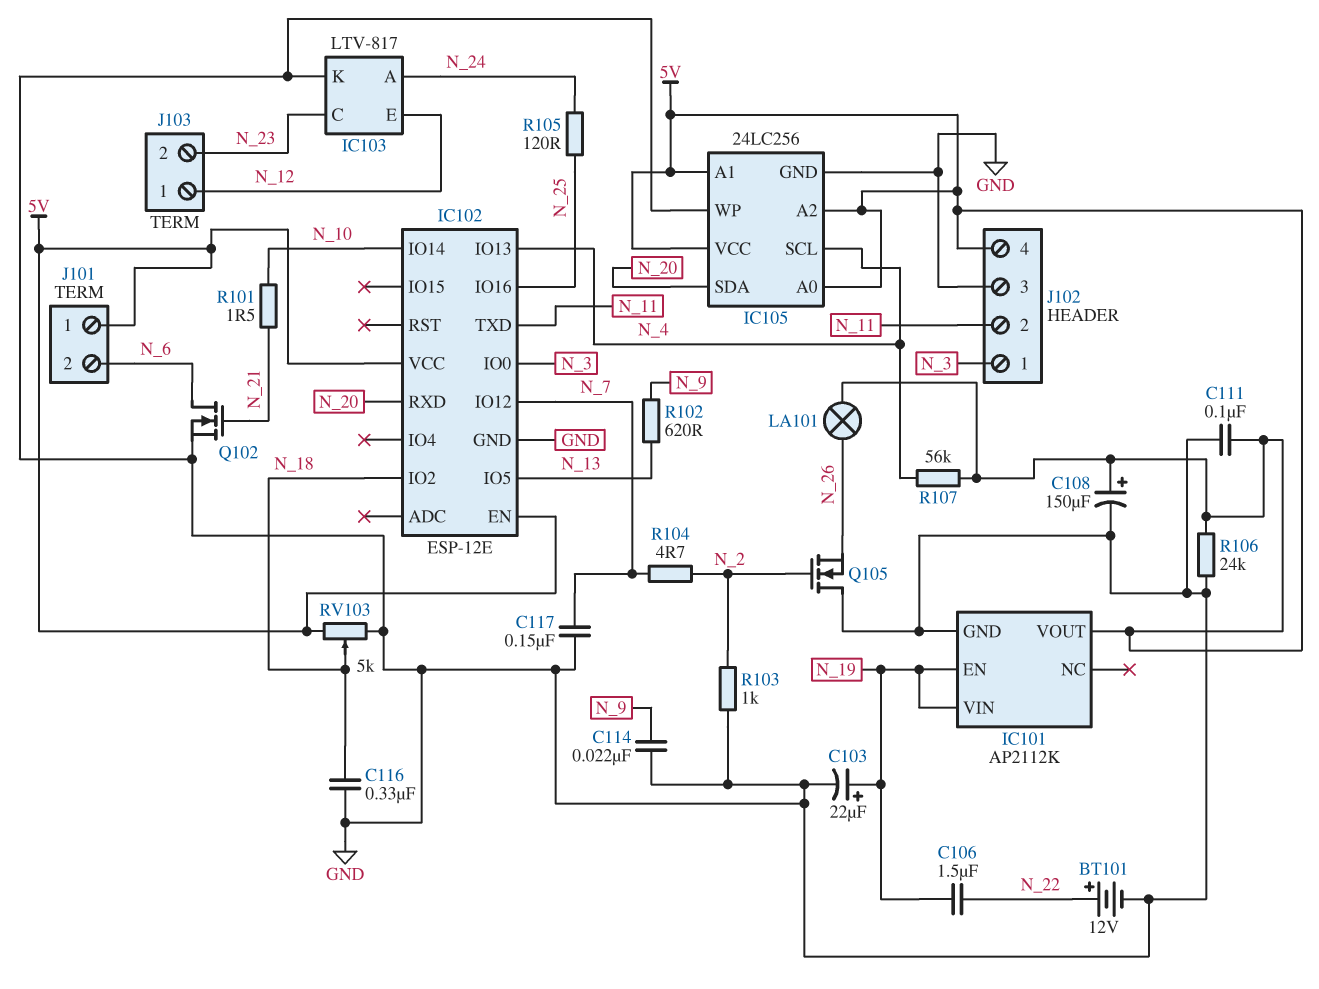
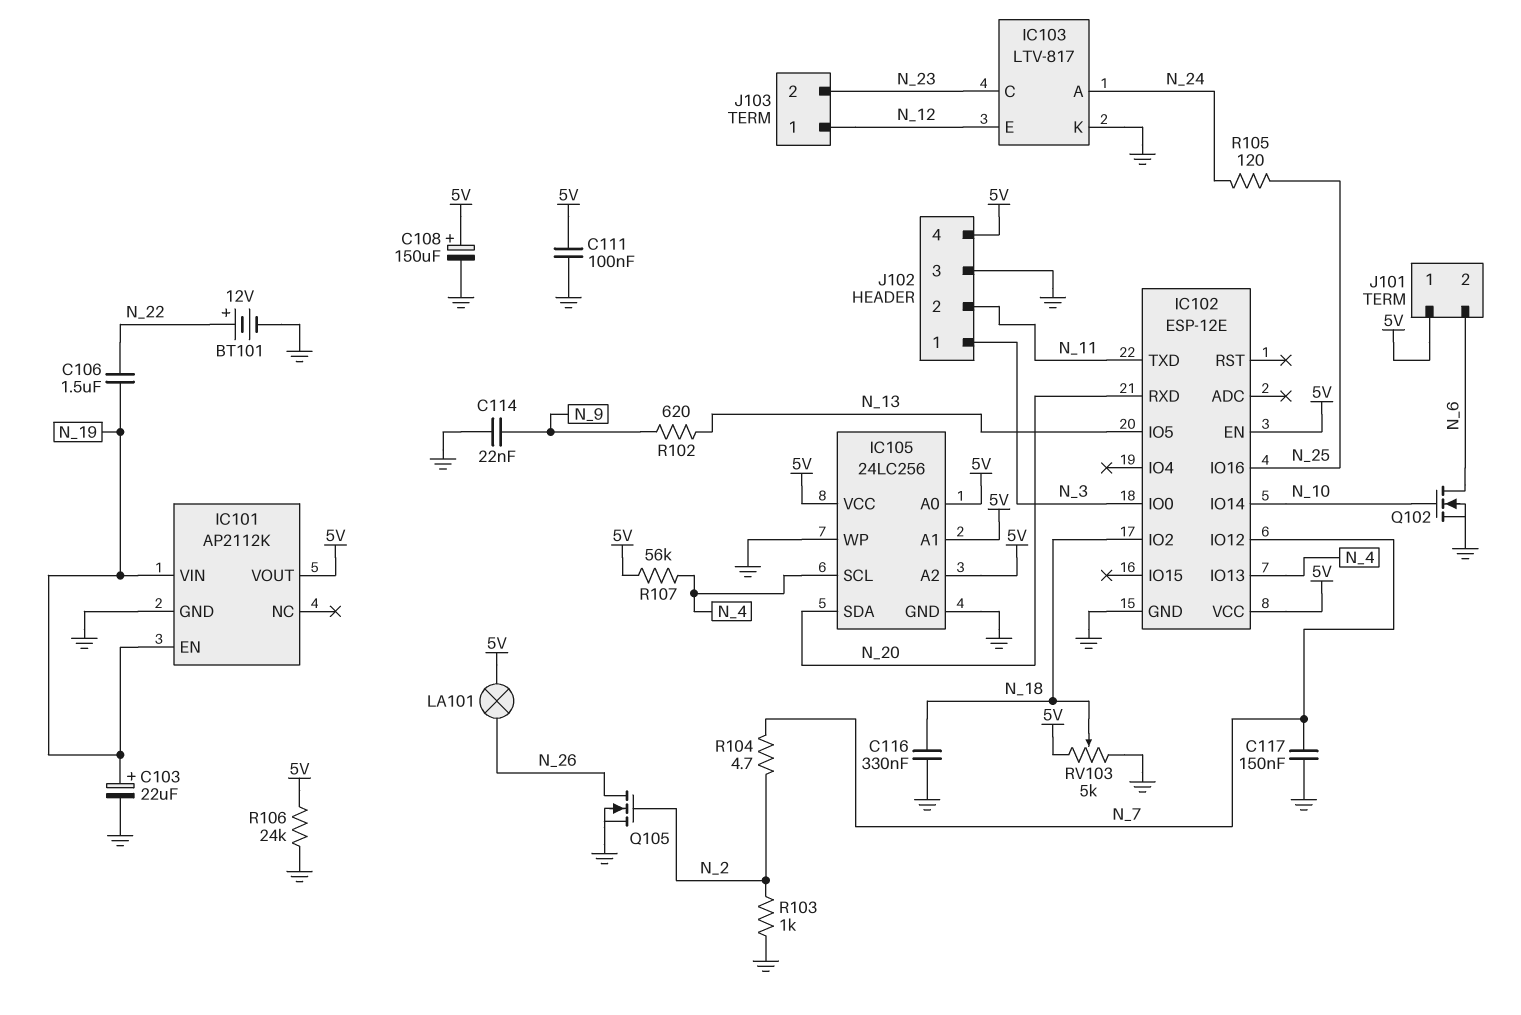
Q102: NMOS (G N_21, D N_6, S GND) -> NMOS (G N_10, D N_6, S GND)
Q105: NMOS (G N_2, D GND, S N_26) -> NMOS (G N_2, D N_26, S GND)
R101: 1.5 (N_10, N_21) -> none

